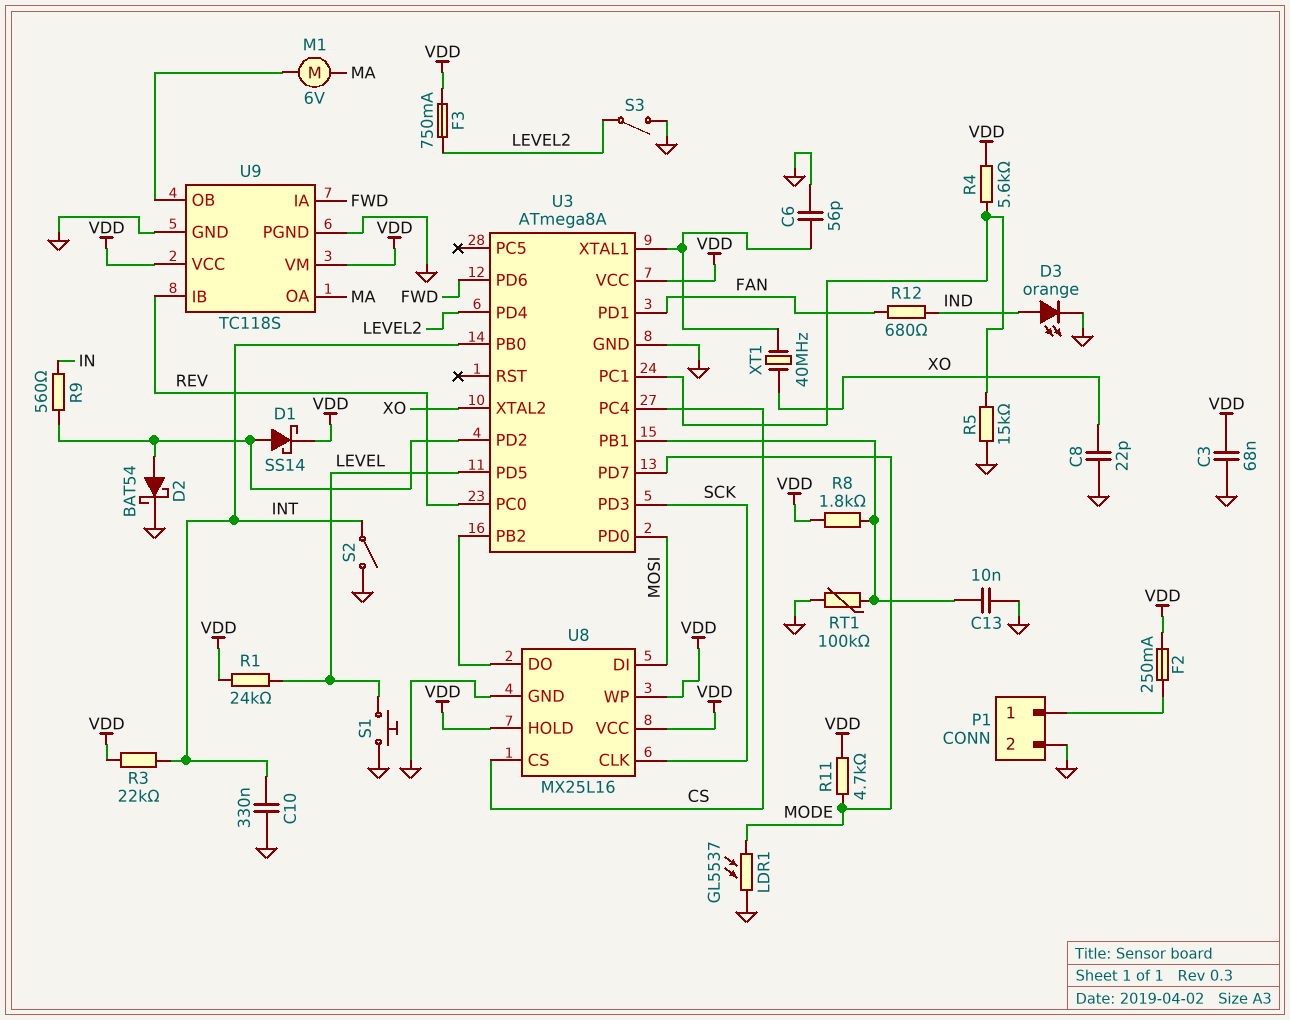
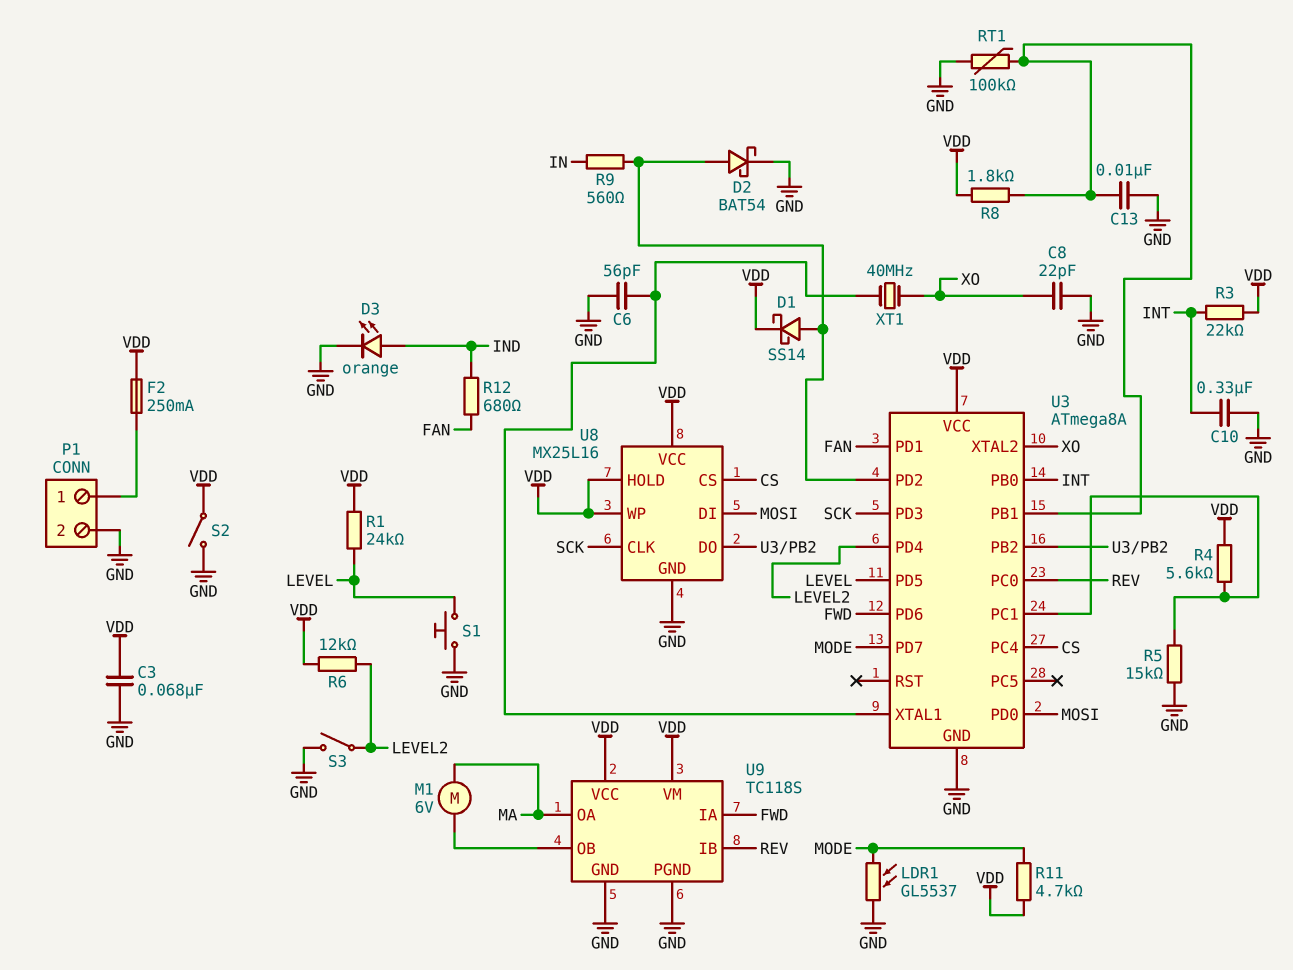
F3: 750mA (LEVEL2, VDD) -> none
R6: none -> 12k (LEVEL2, VDD)
S2: switch (GND, INT) -> switch (GND, VDD)

